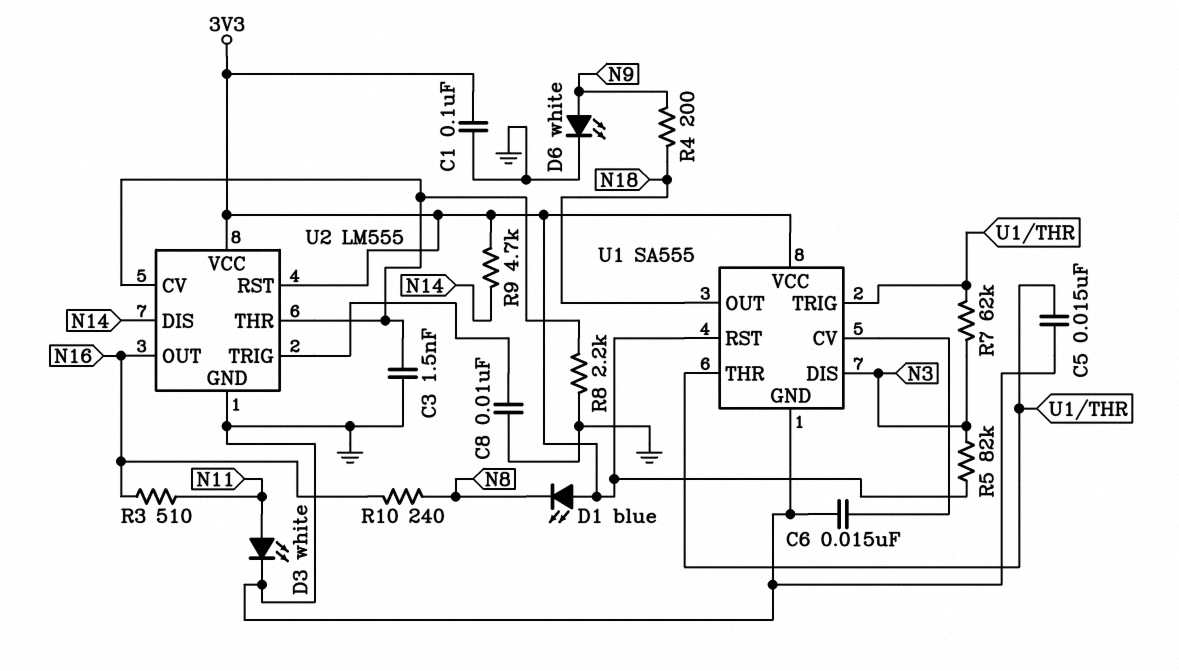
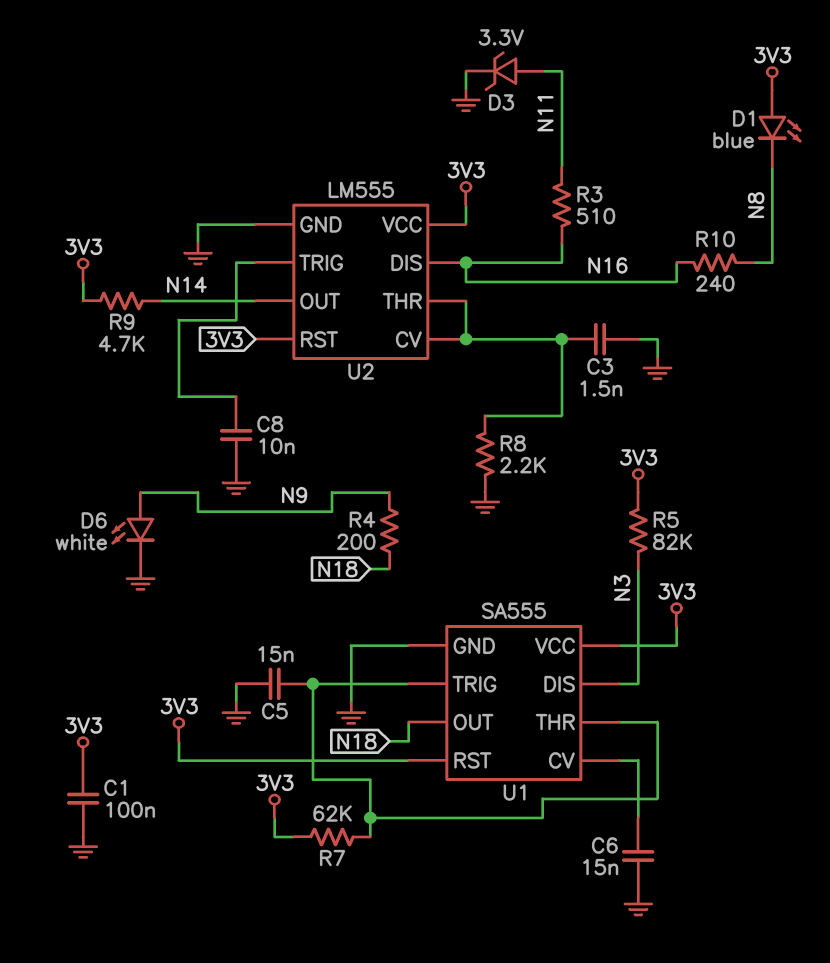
D3: LED white (A N11, K GND) -> zener 3.3V (A N11, K GND)
R7: 62k (N3, U1/THR) -> 62k (3V3, U1/THR)
U2 pin DIS: N14 -> N16
U2 pin OUT: N16 -> N14

